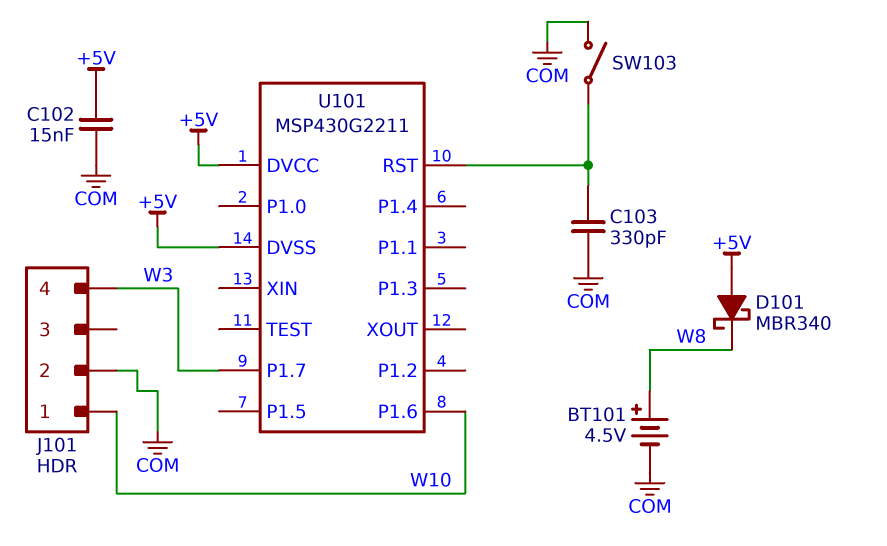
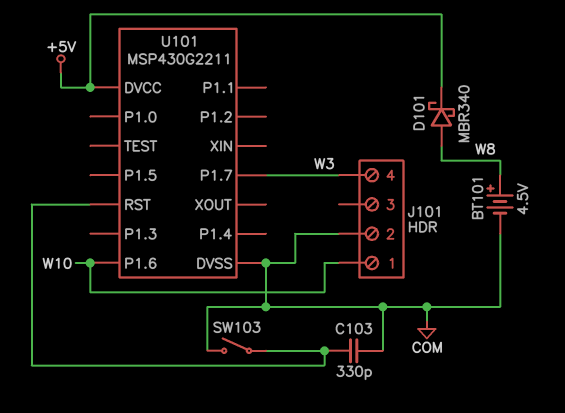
C102: 15nF (+5V, COM) -> none
D101: schottky MBR340 (A +5V, K W8) -> schottky MBR340 (A W8, K +5V)
U101 pin DVSS: +5V -> COM

